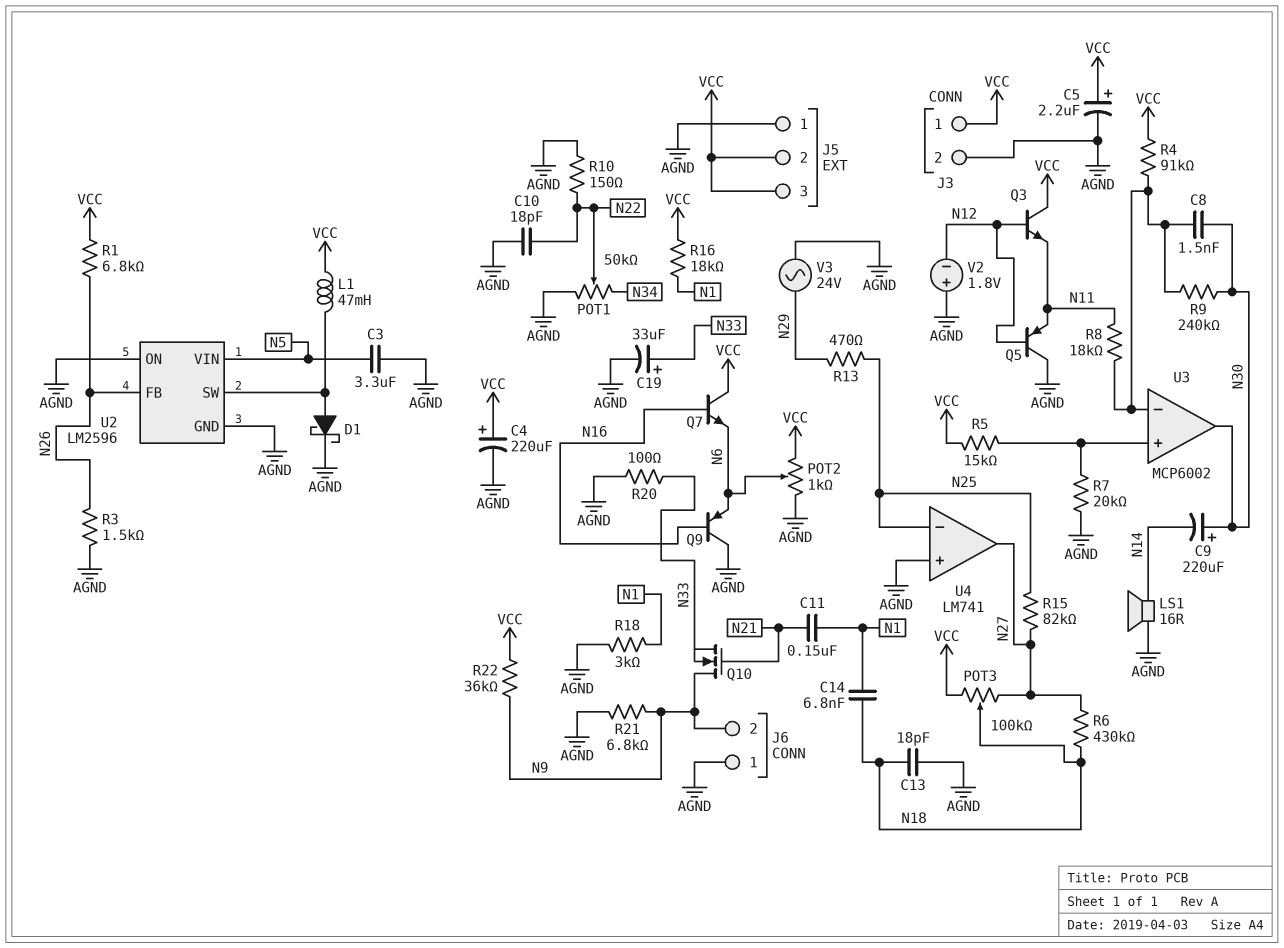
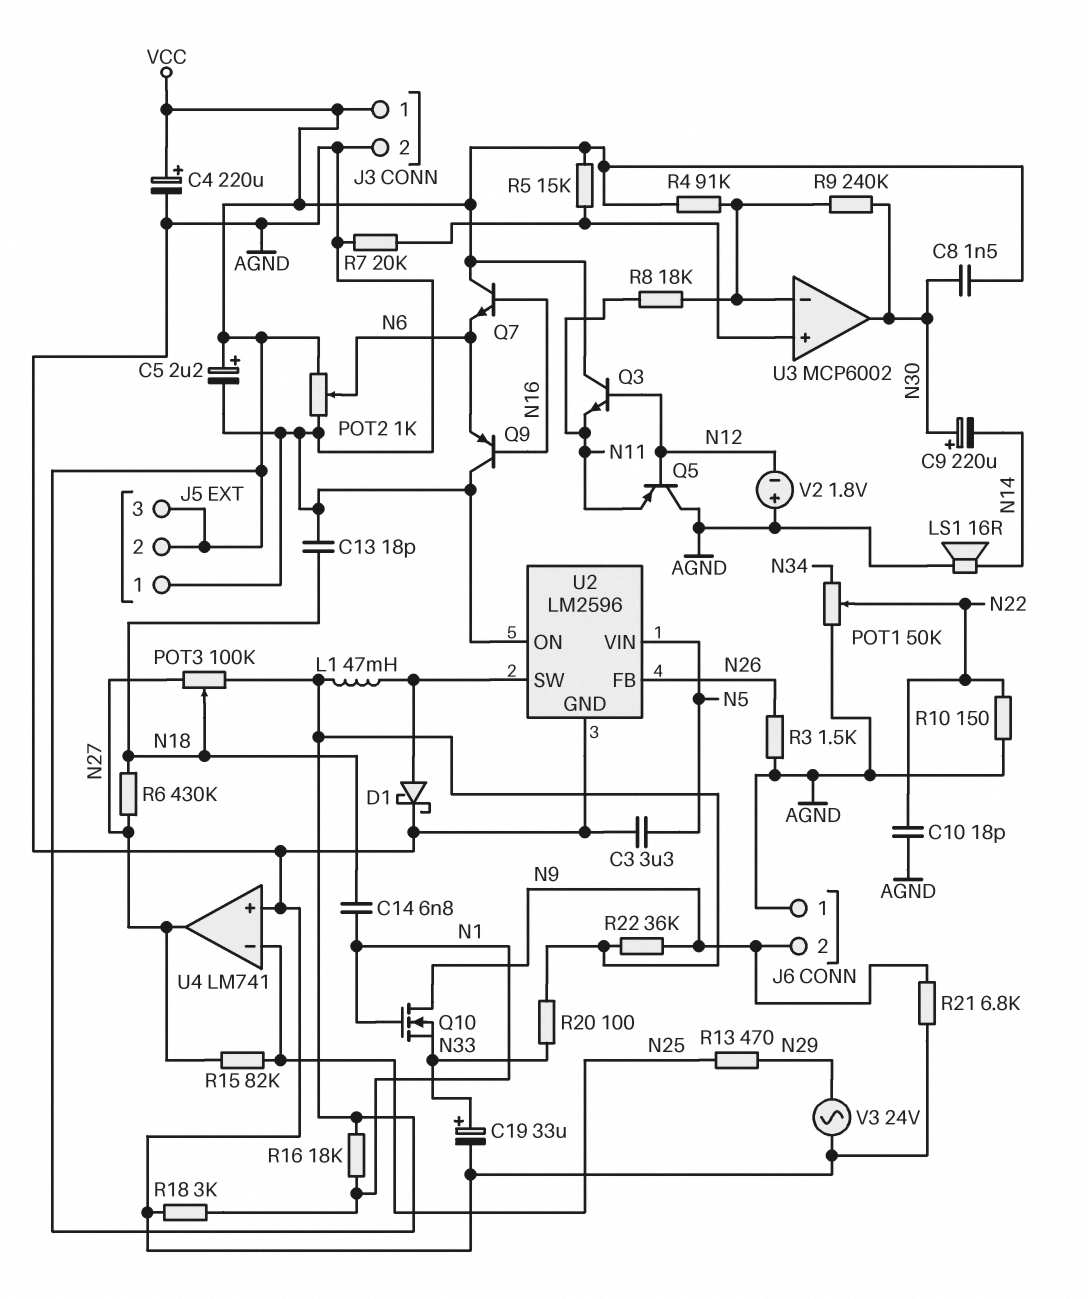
C8: 1.5nF (N30, U3/in-) -> 1.5nF (N30, VCC)
C11: 150nF (N1, N21) -> none
Q10: NMOS (G N21, D N9, S N33) -> NMOS (G N1, D N9, S N33)
R1: 6.8k (N26, VCC) -> none
R20: 100 (AGND, N33) -> 100 (N33, VCC)

